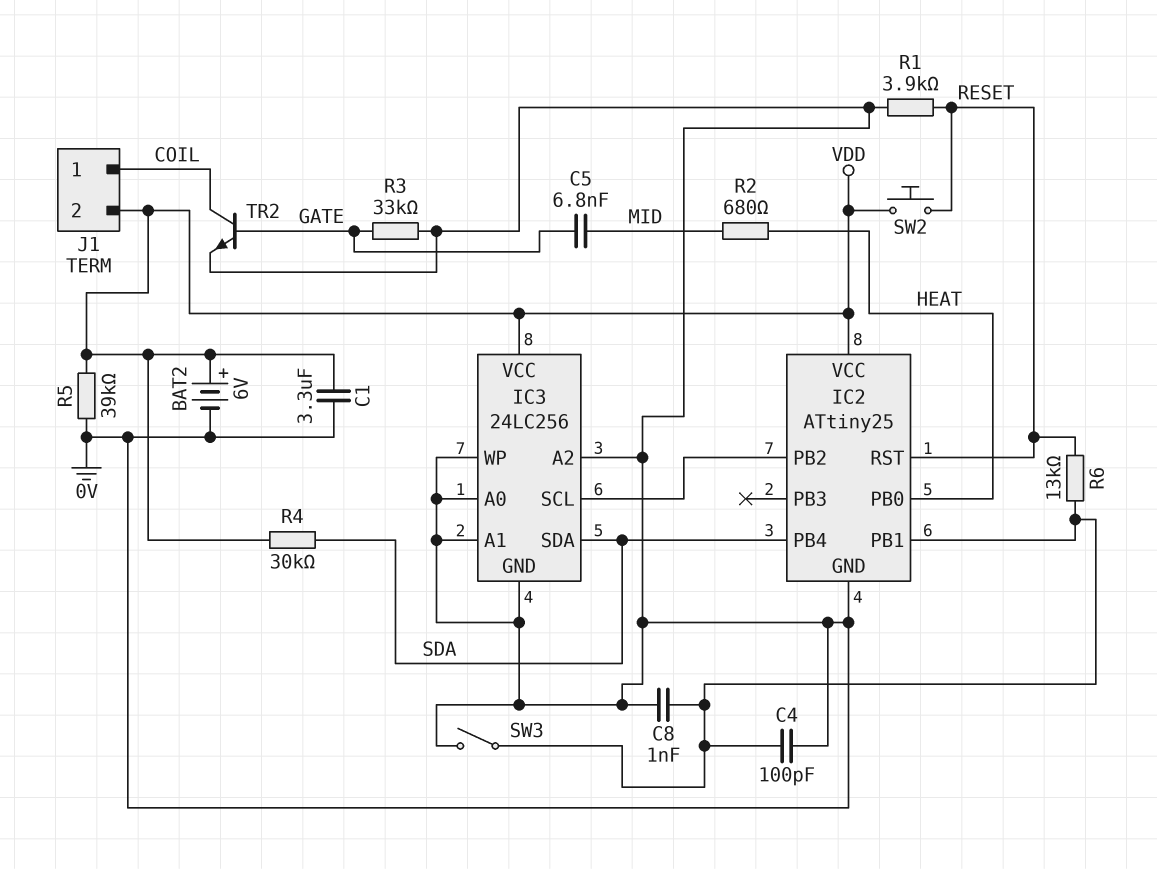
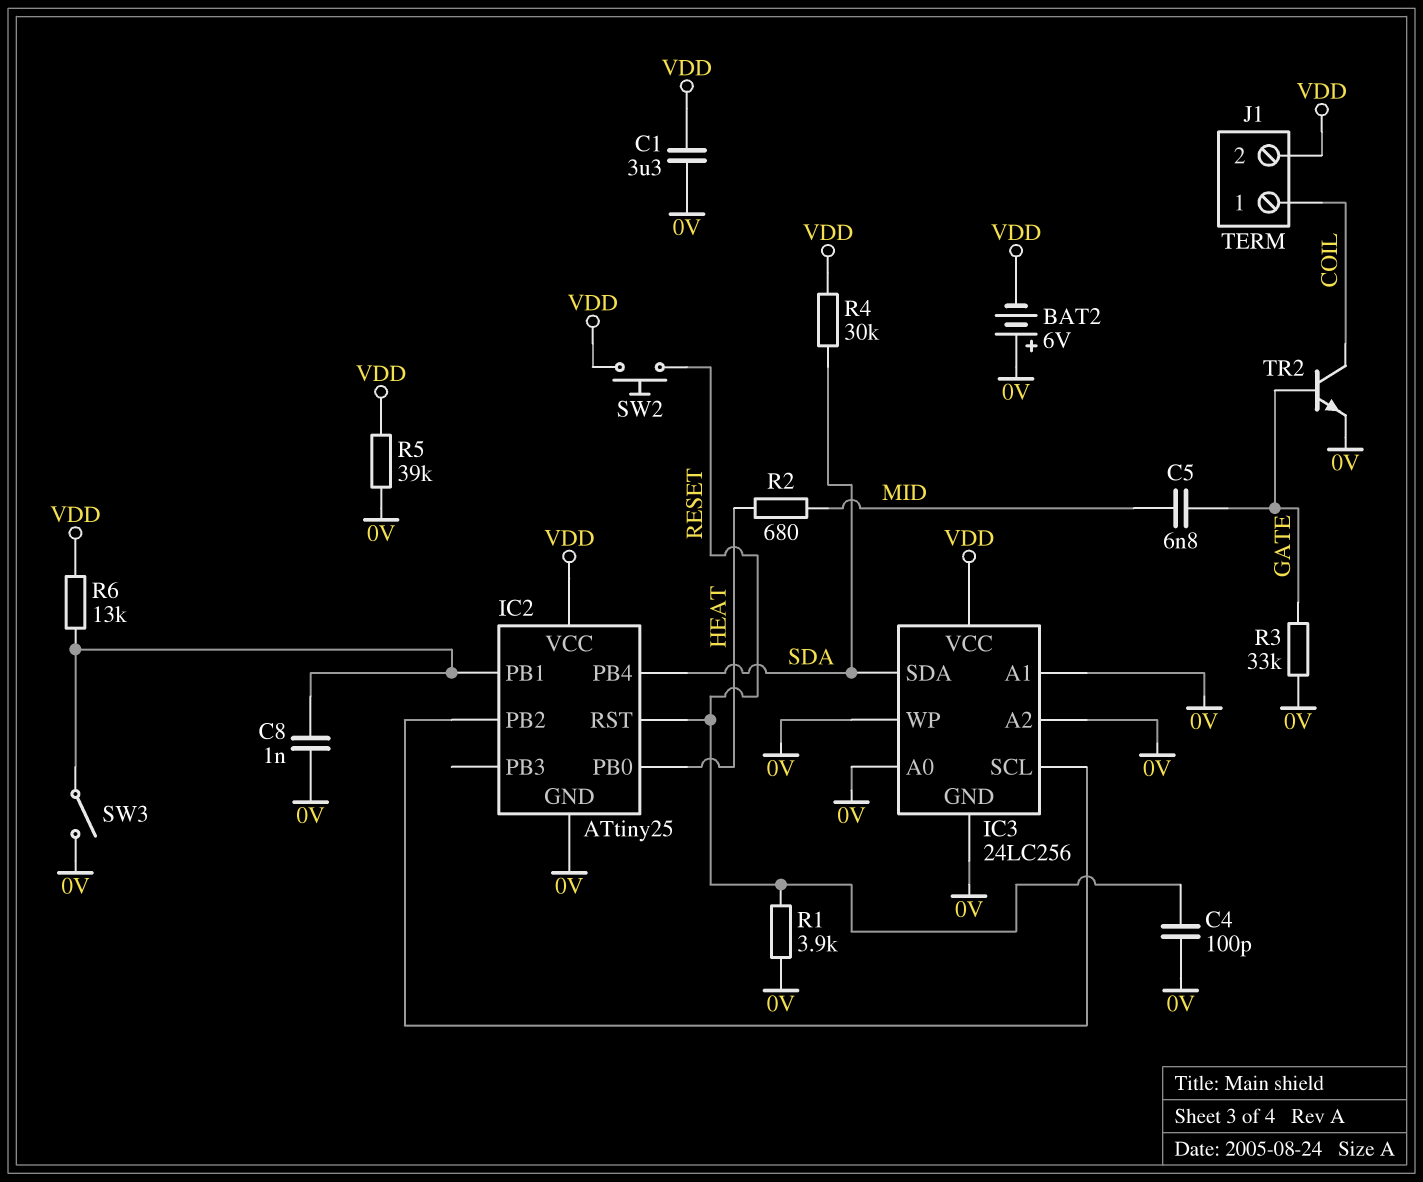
BAT2: 6V (plus VDD, minus 0V) -> 6V (plus 0V, minus VDD)
C4: 100pF (0V, IC2/PB1) -> 100pF (0V, RESET)
R6: 13k (IC2/PB1, RESET) -> 13k (IC2/PB1, VDD)

